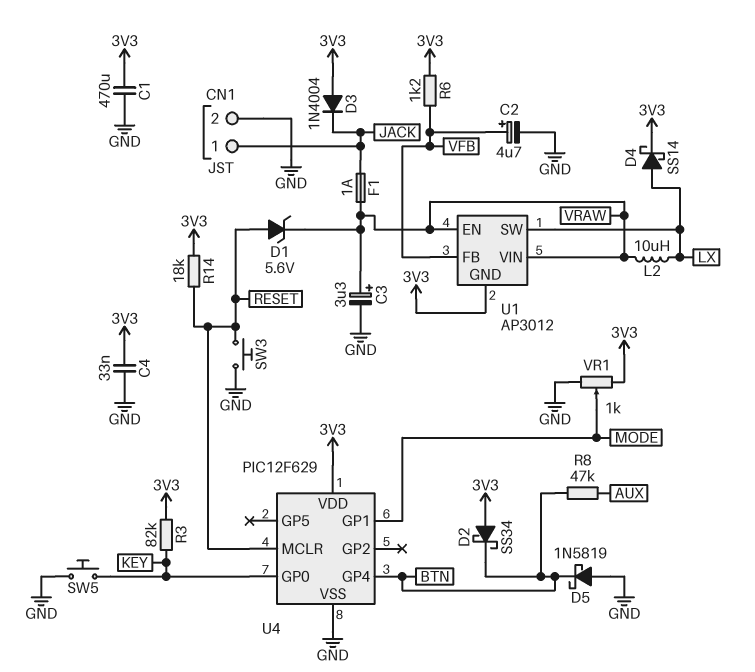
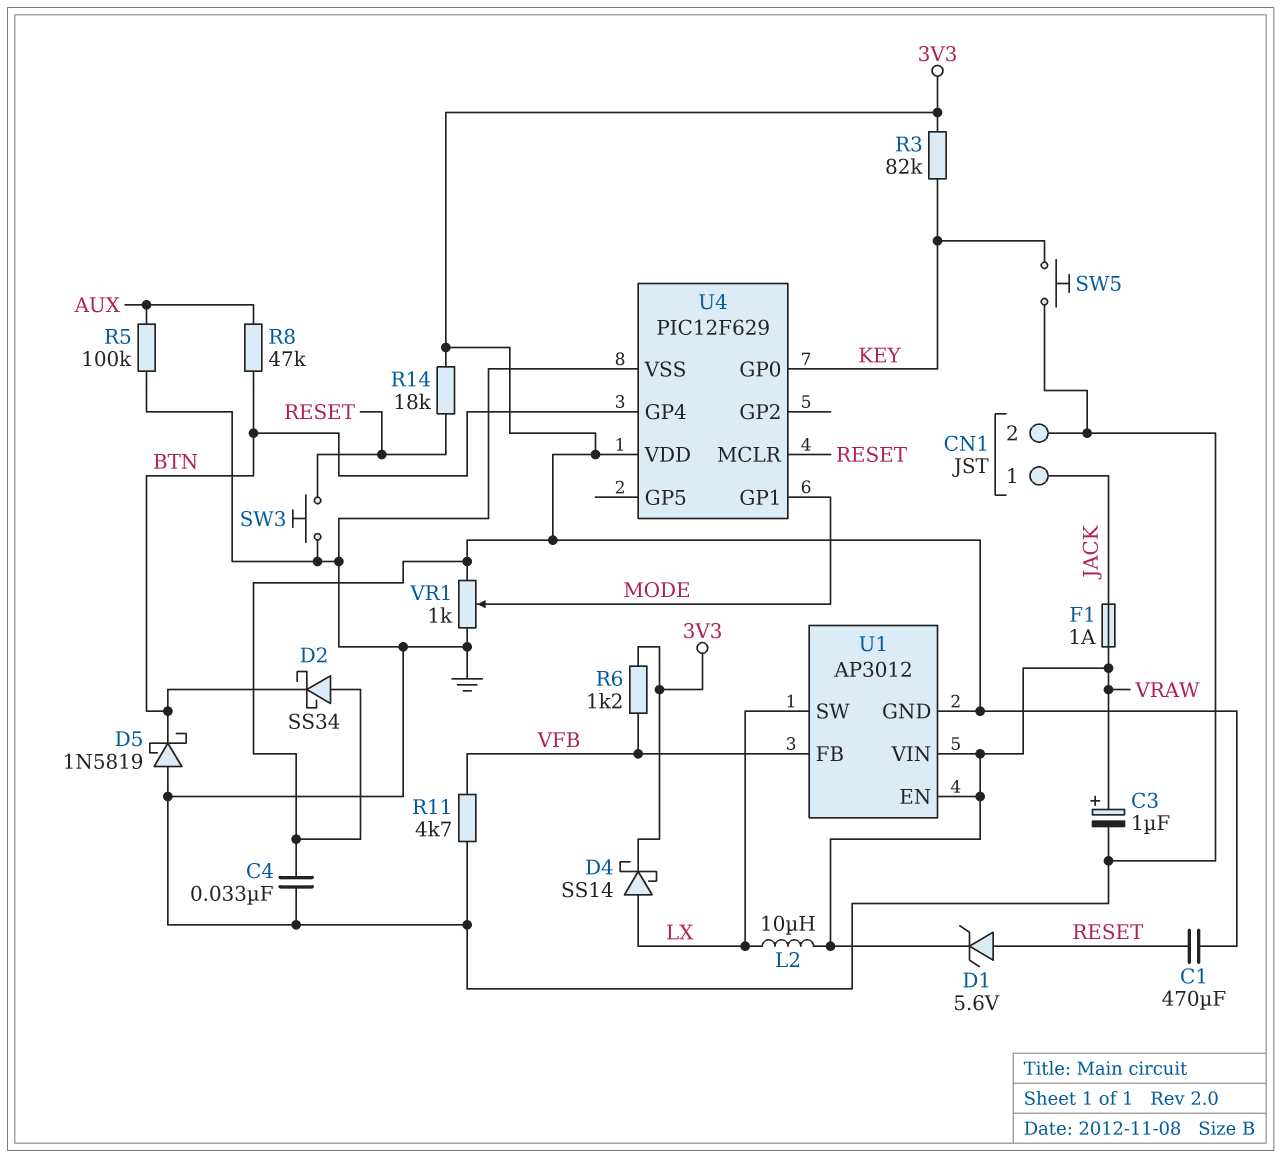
C1: 470uF (3V3, GND) -> 470uF (3V3, RESET)
C2: 4.7uF (plus VFB, minus GND) -> none
C3: 3.3uF (plus VRAW, minus GND) -> 1uF (plus VRAW, minus GND)
D3: diode 1N4004 (A 3V3, K JACK) -> none
R5: none -> 100k (AUX, GND)
R11: none -> 4.7k (GND, VFB)

